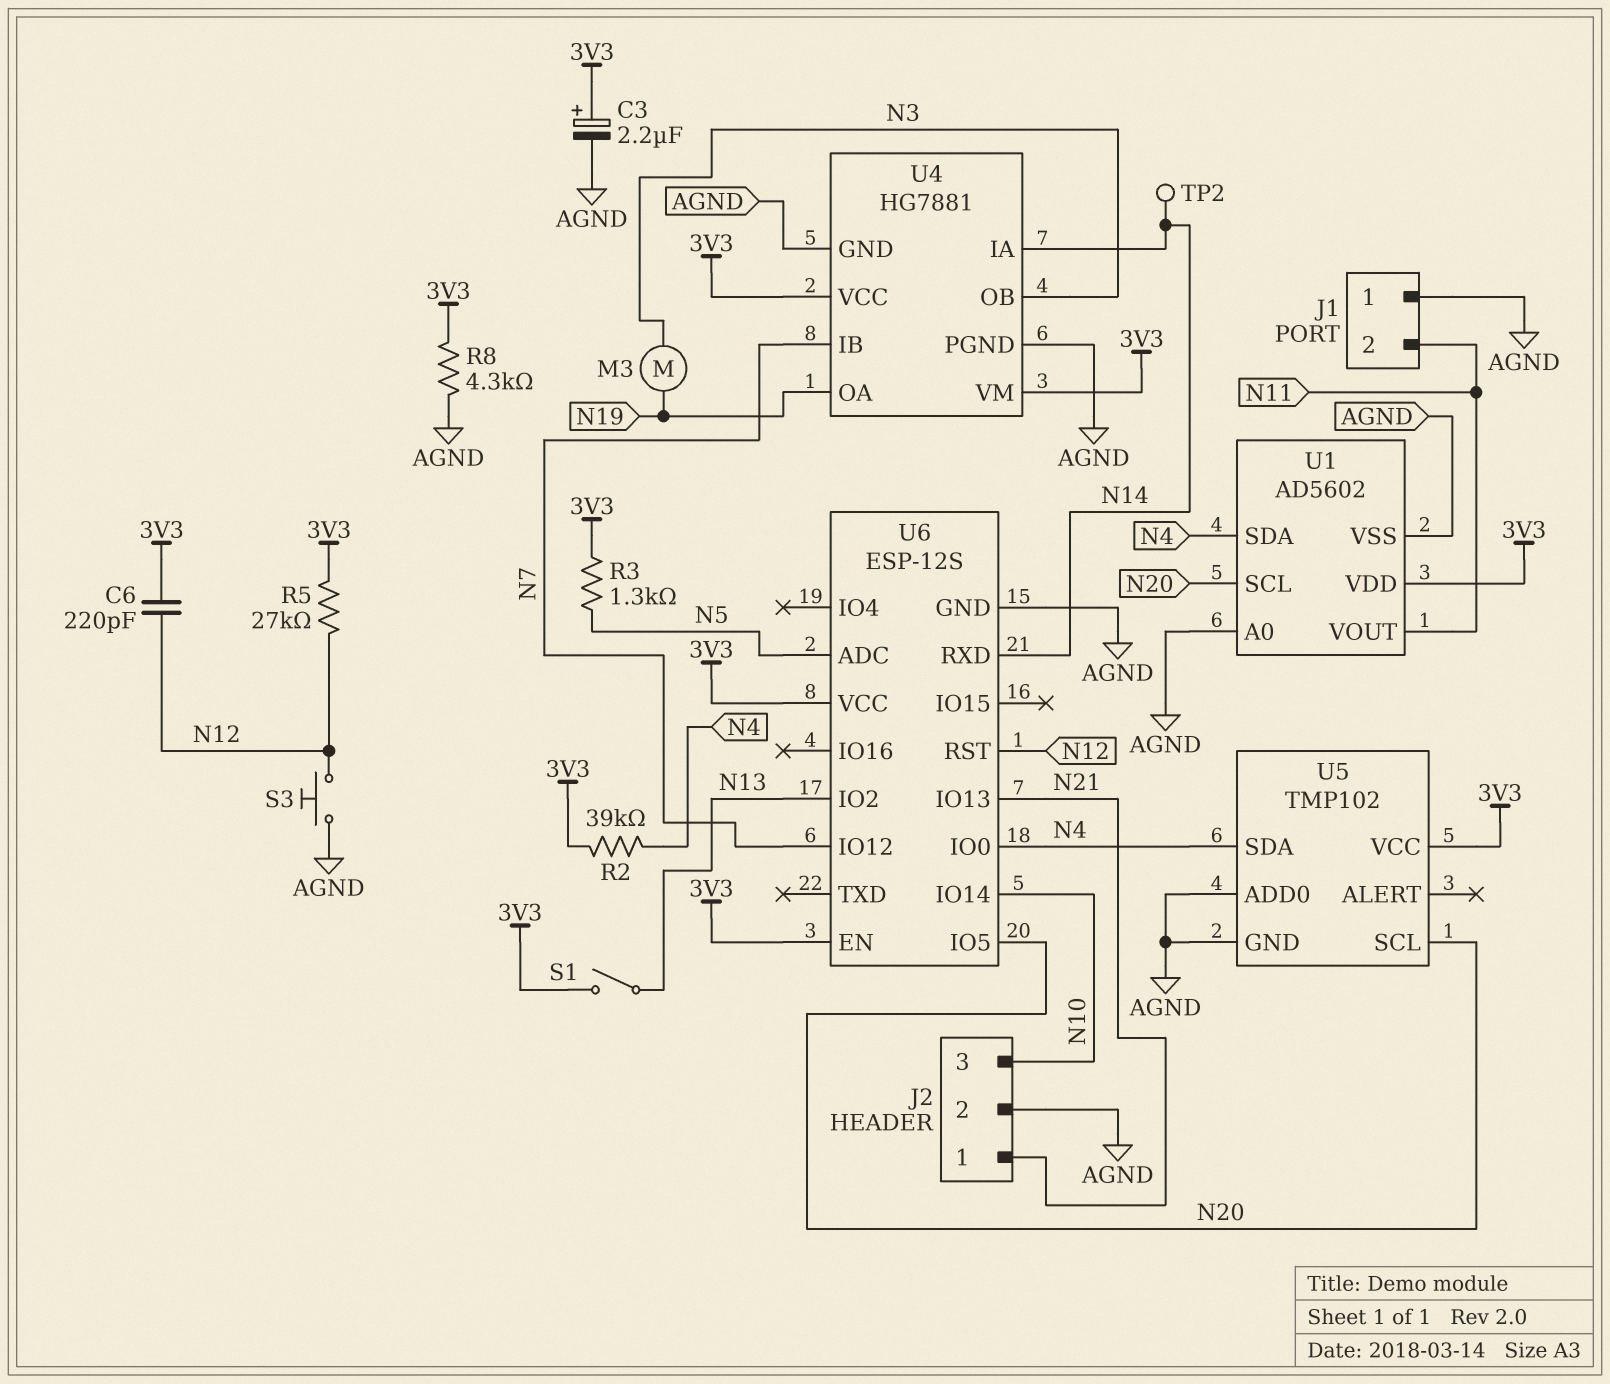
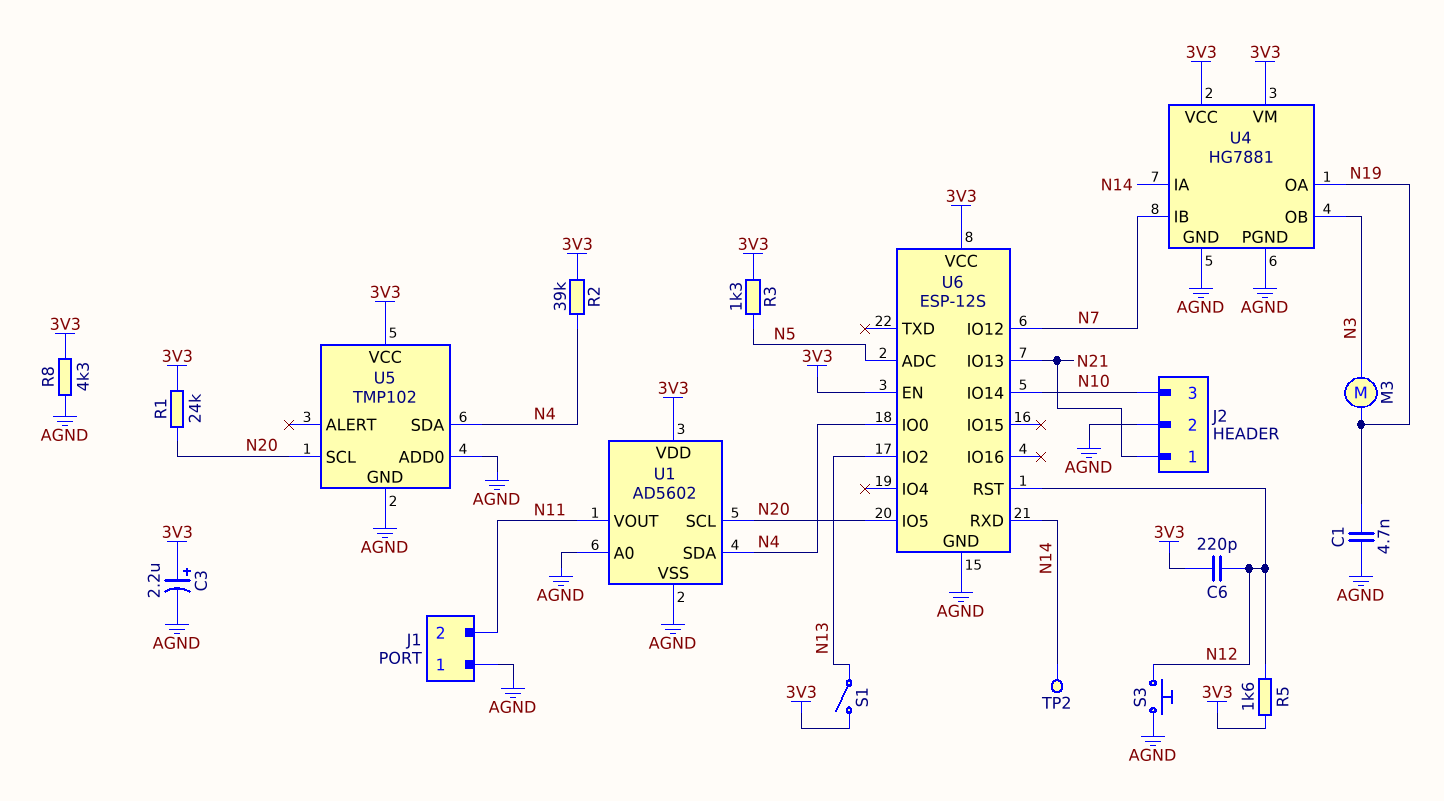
C1: none -> 4.7nF (AGND, N19)
R1: none -> 24k (3V3, N20)
R5: 27k (3V3, N12) -> 1.6k (3V3, N12)

